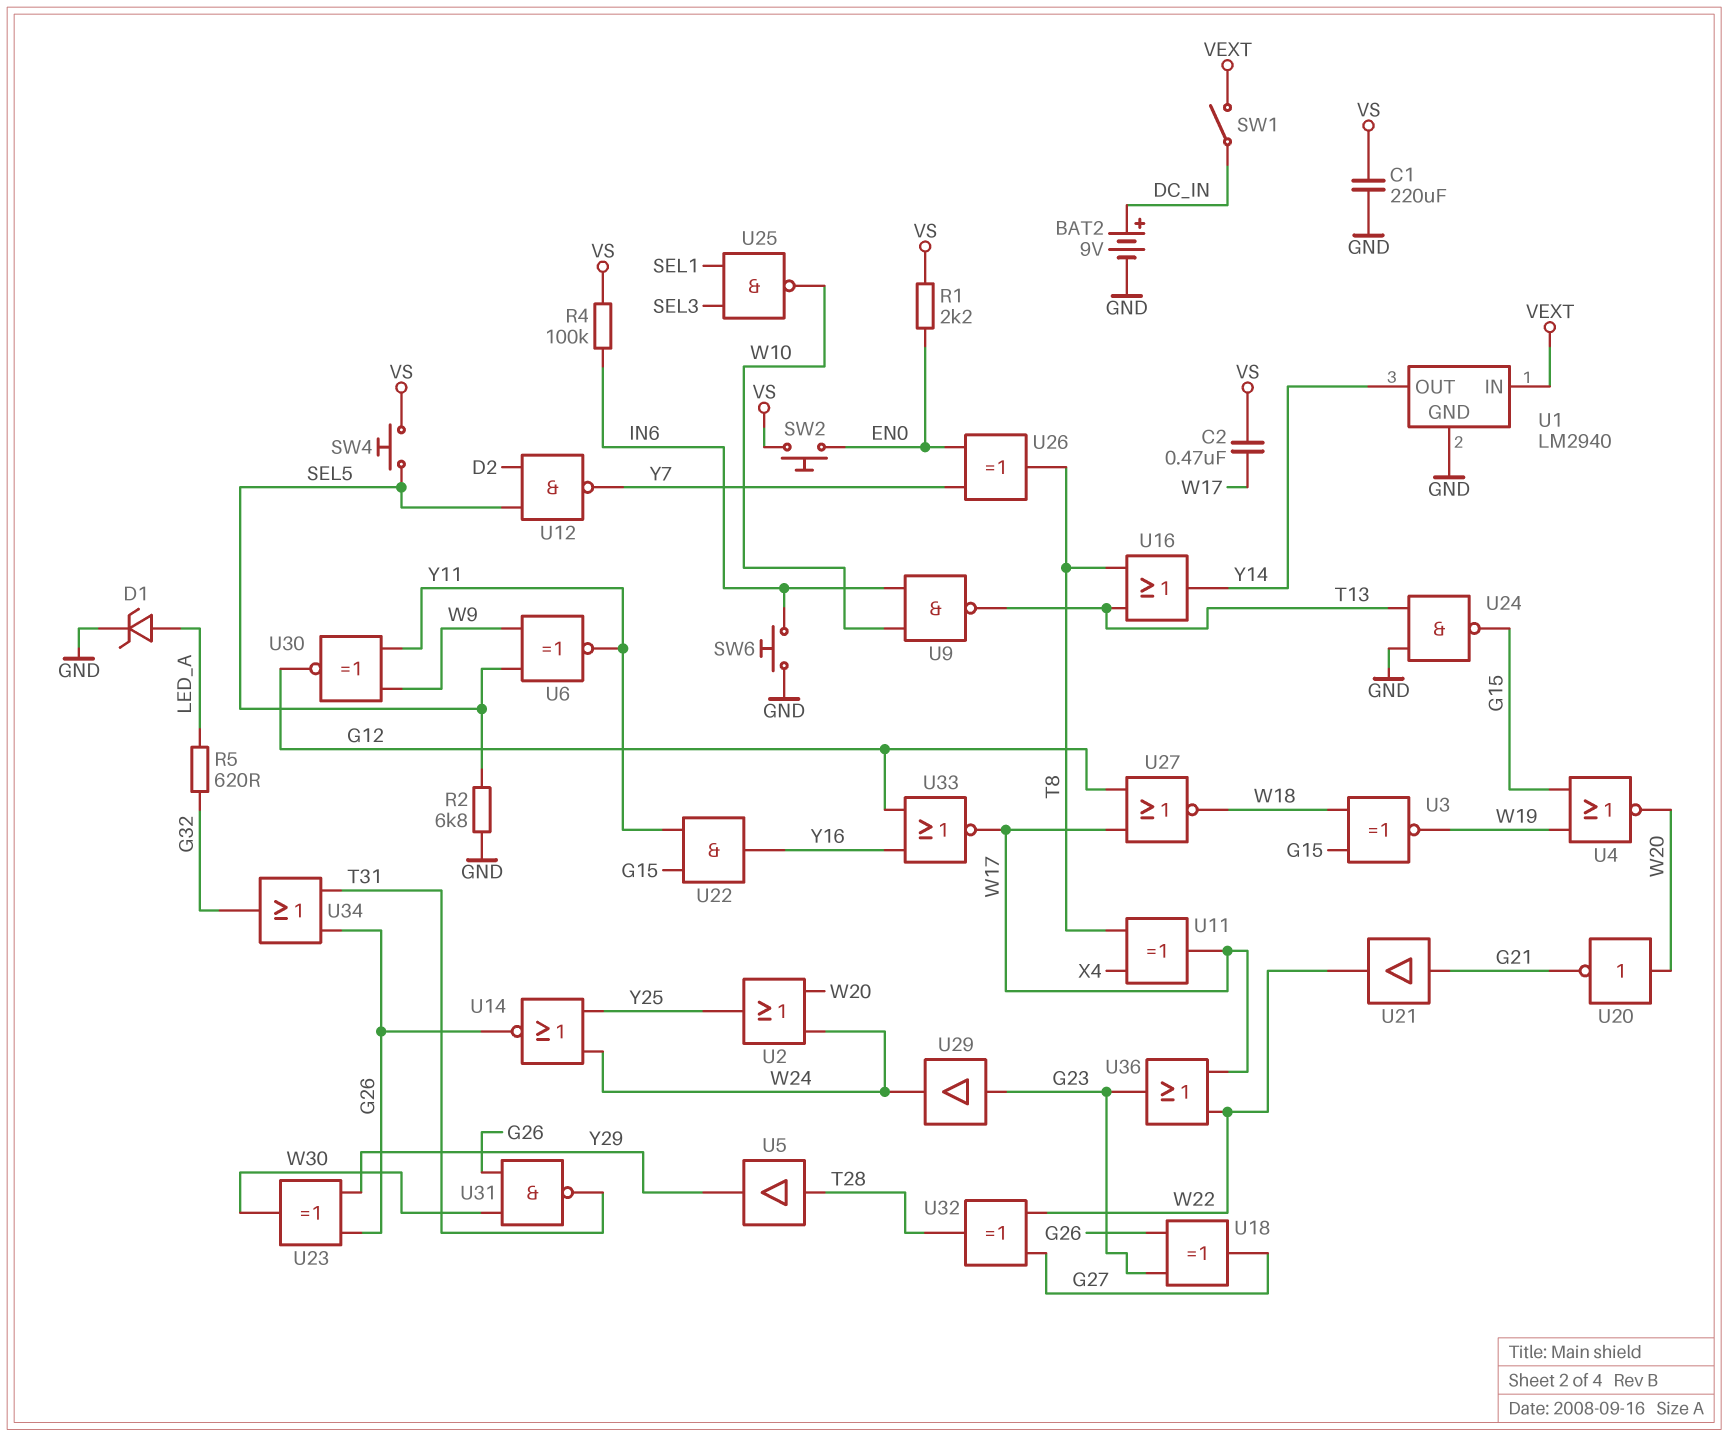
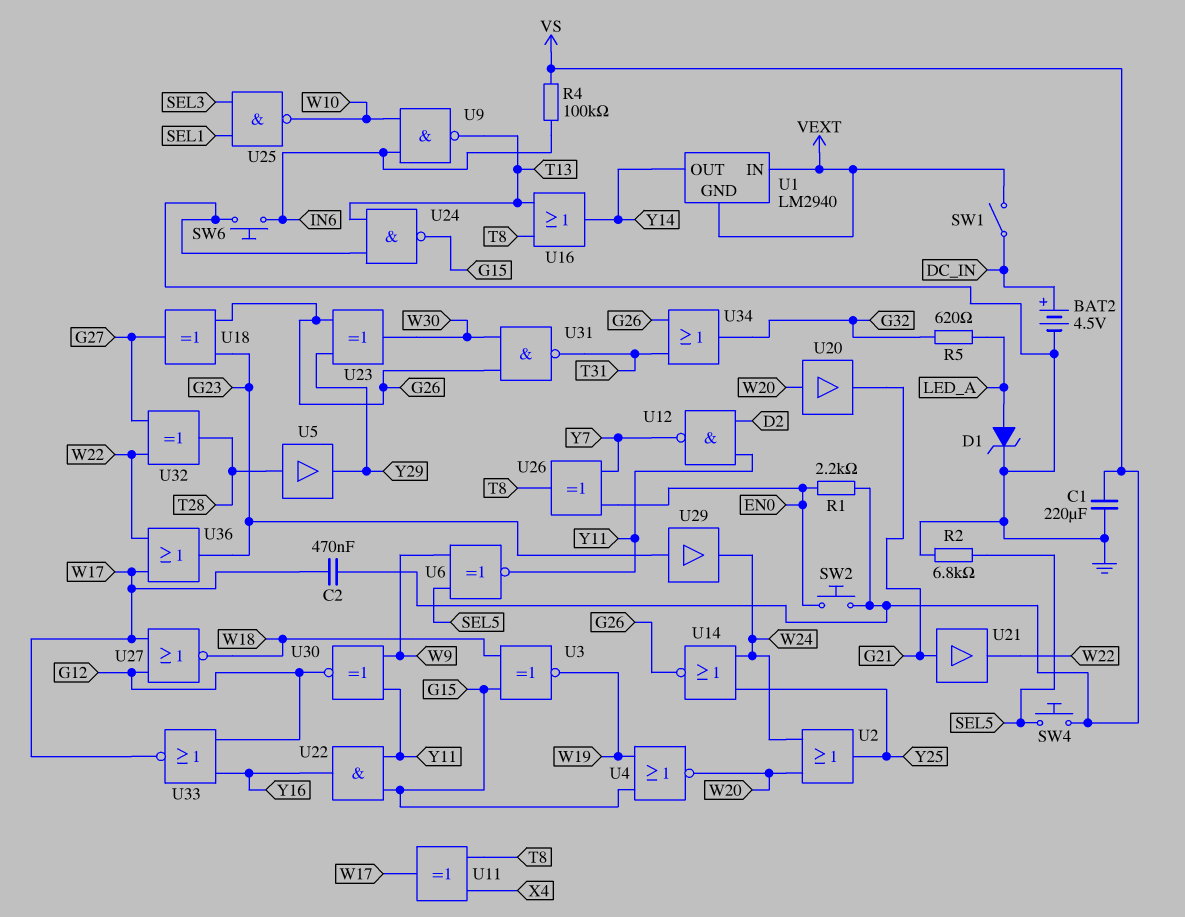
BAT2: 9V (plus DC_IN, minus GND) -> 4.5V (plus DC_IN, minus GND)
U1 pin GND: GND -> VEXT
U12: NAND (in D2, in SEL5, out Y7) -> NAND (in D2, in Y11, out Y7)
U20: NOT (in W20, out G21) -> buffer (in W20, out G21)

